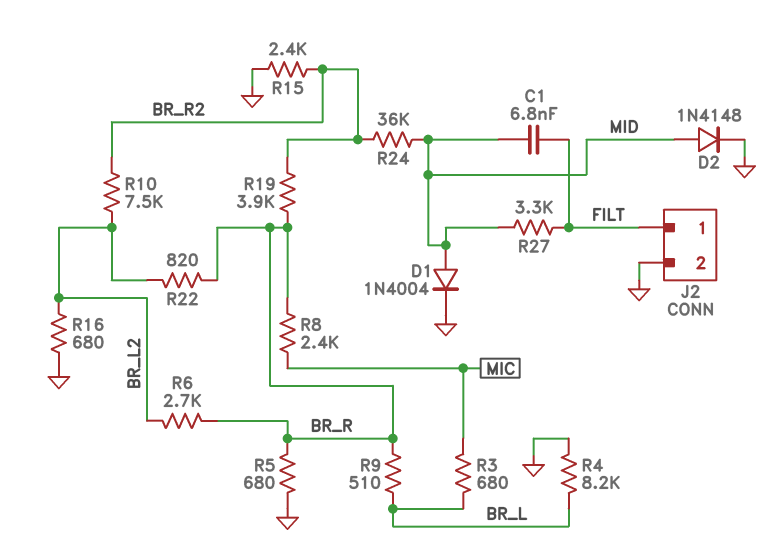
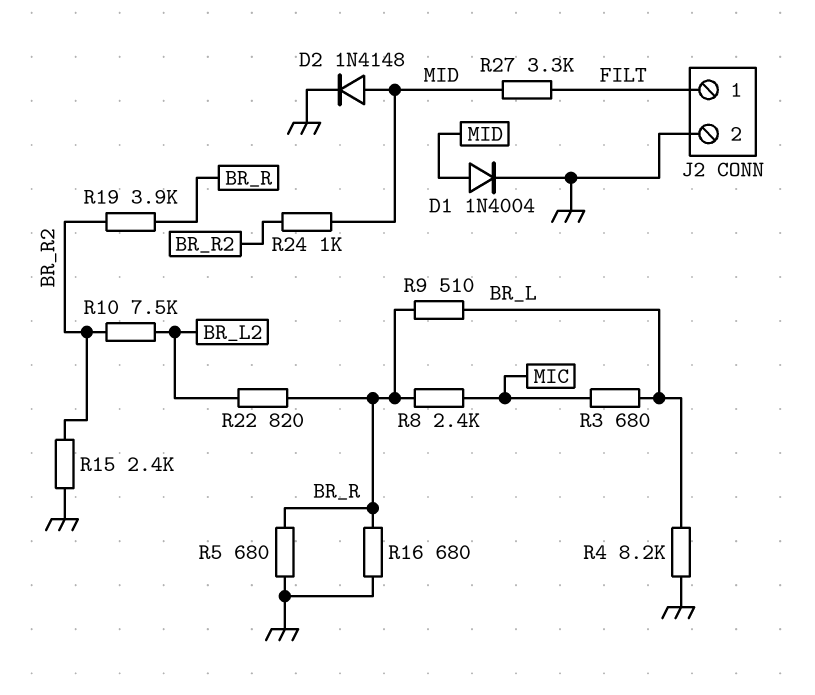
C1: 6.8nF (FILT, MID) -> none
R6: 2.7k (BR_L2, BR_R) -> none
R16: 680 (BR_L2, GND) -> 680 (BR_R, GND)
R24: 36k (BR_R2, MID) -> 1k (BR_R2, MID)

